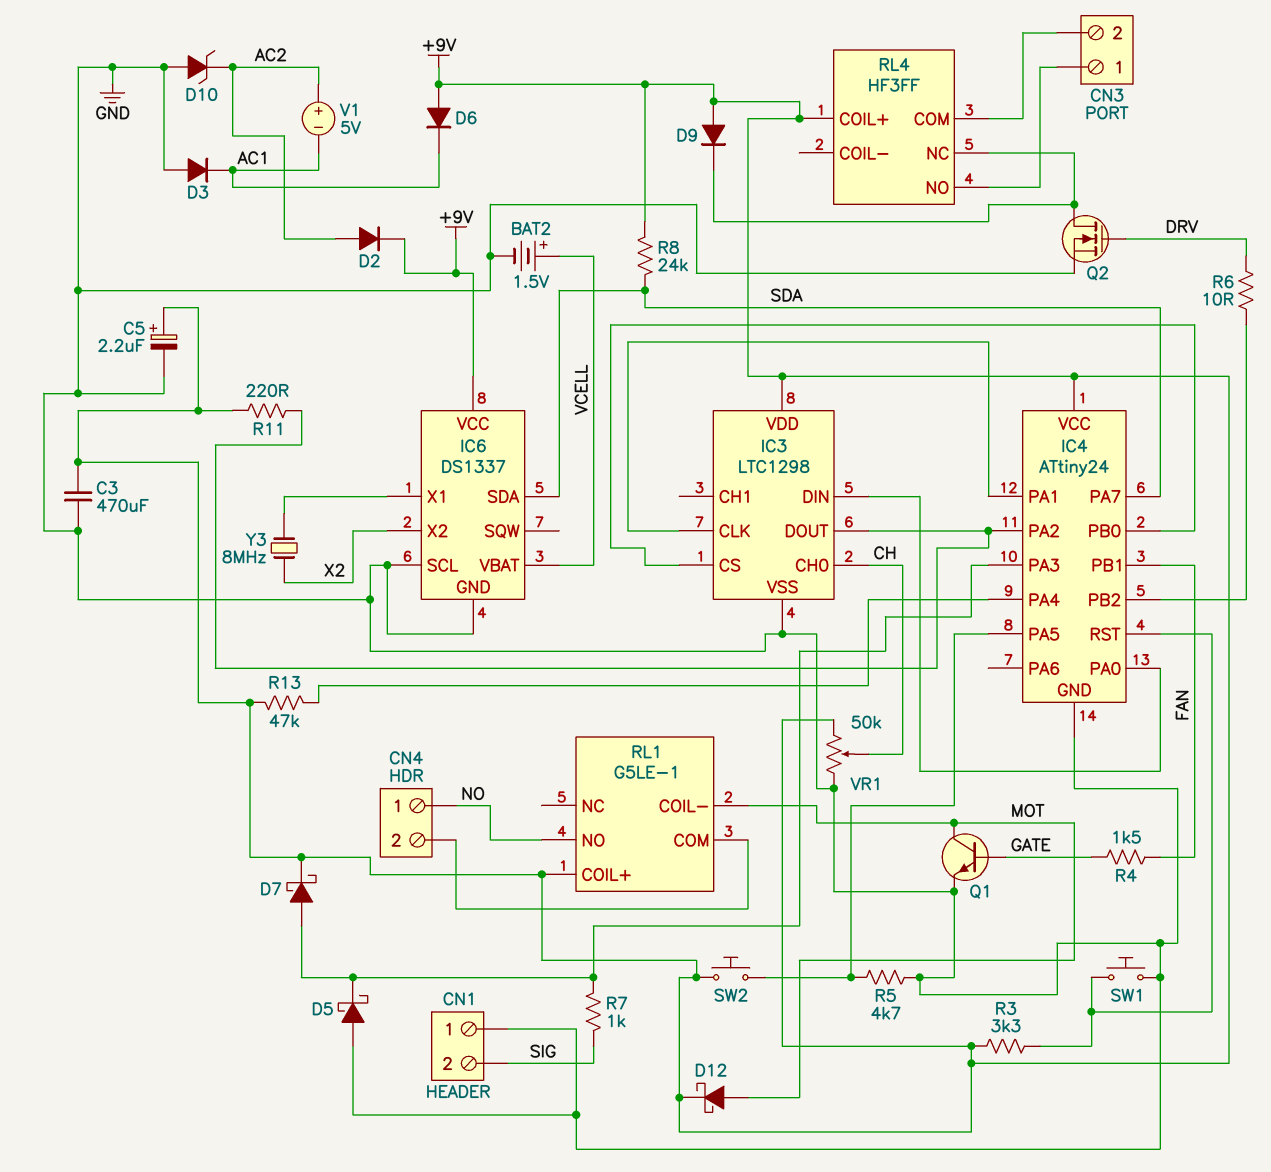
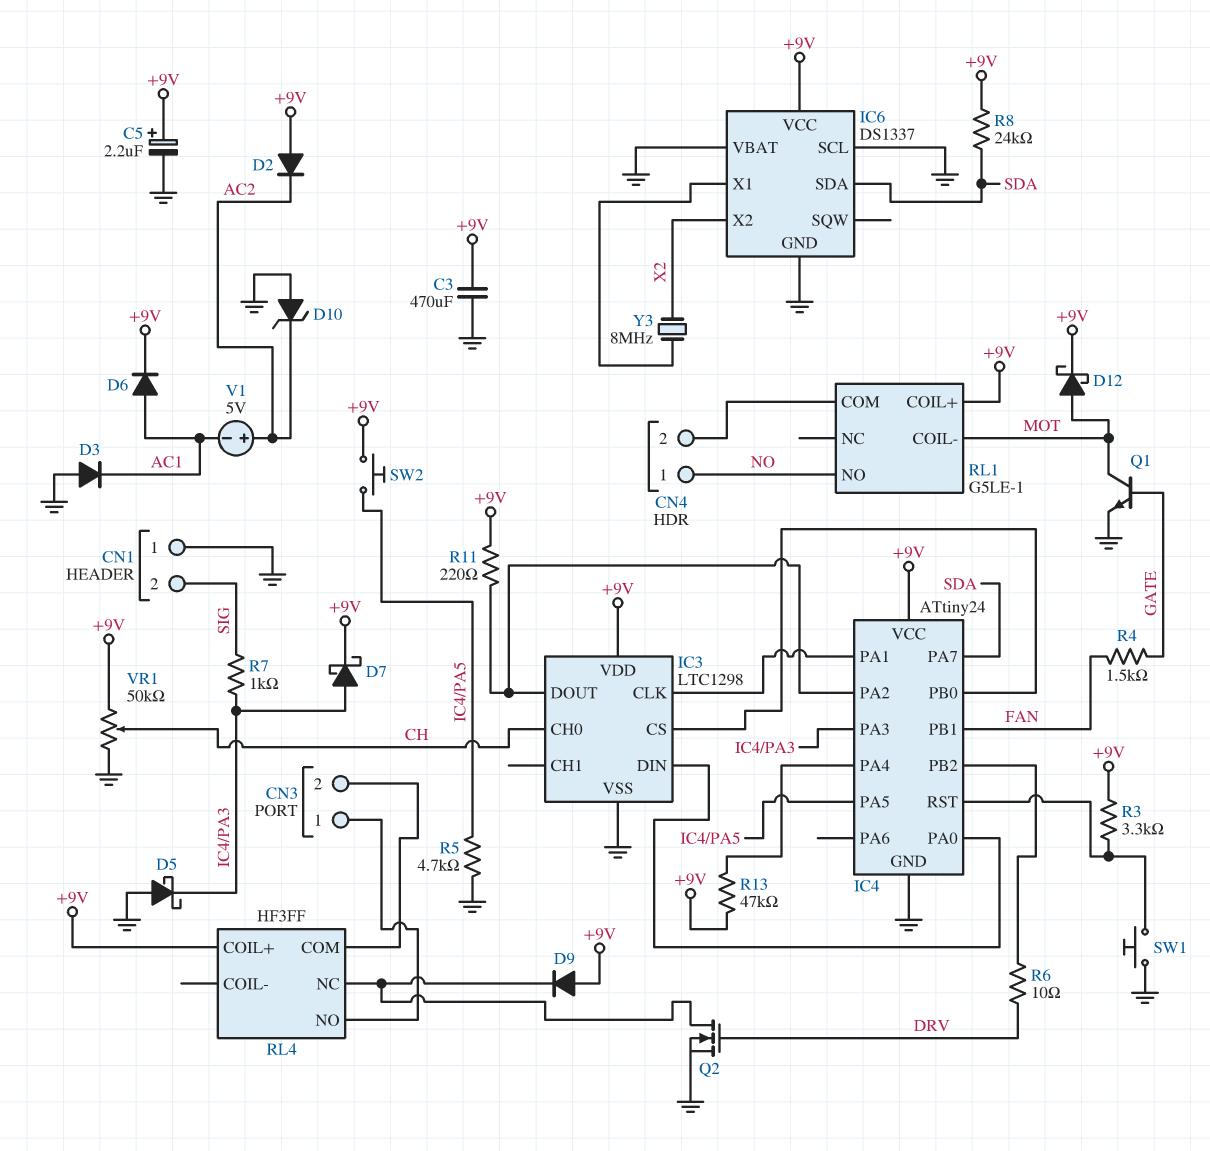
BAT2: 1.5V (plus VCELL, minus GND) -> none
D2: diode (A AC2, K +9V) -> diode (A +9V, K AC2)
D6: diode (A +9V, K AC1) -> diode (A AC1, K +9V)
IC6 pin VBAT: VCELL -> GND

